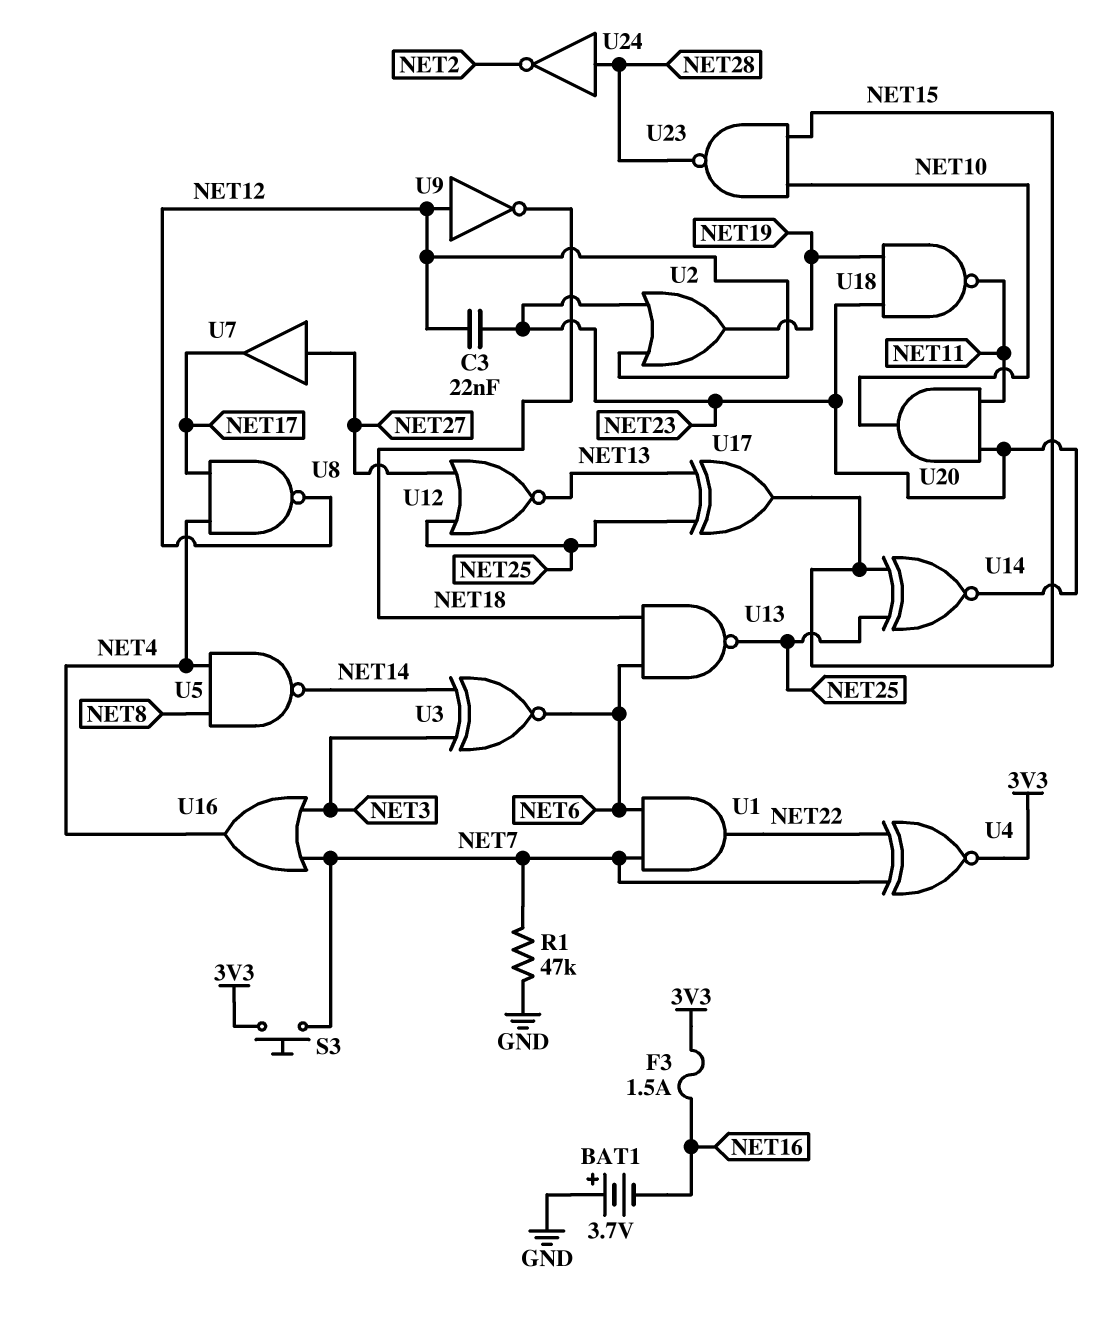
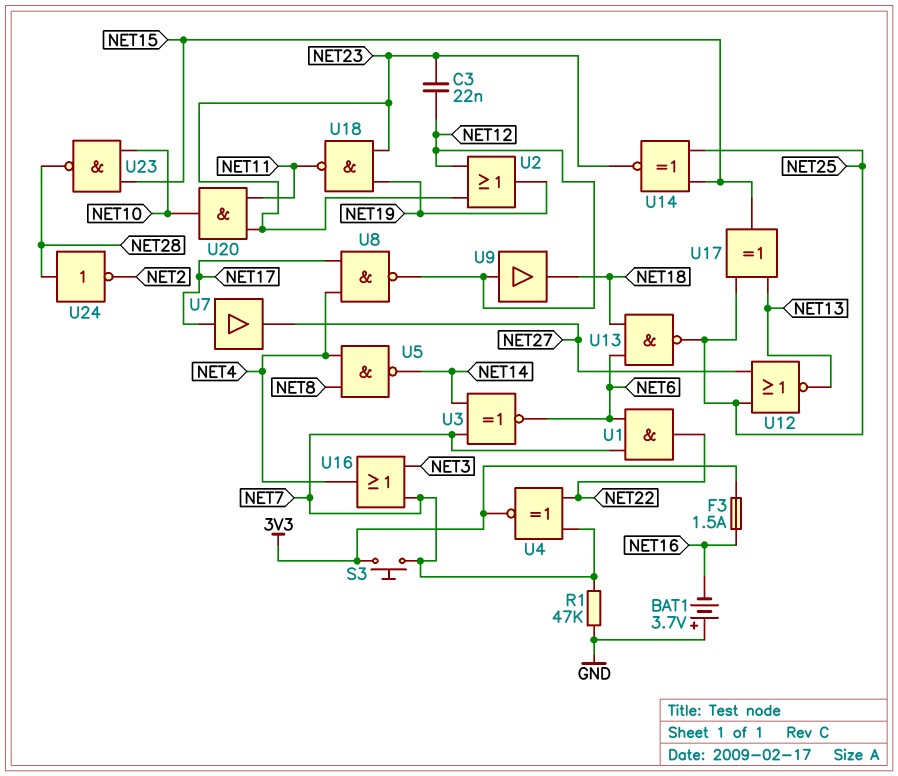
U3: XNOR (in NET3, in NET14, out NET6) -> XNOR (in NET7, in NET14, out NET6)
U7: buffer (in NET27, out NET17) -> buffer (in NET17, out NET27)
U9: NOT (in NET12, out NET18) -> buffer (in NET12, out NET18)

